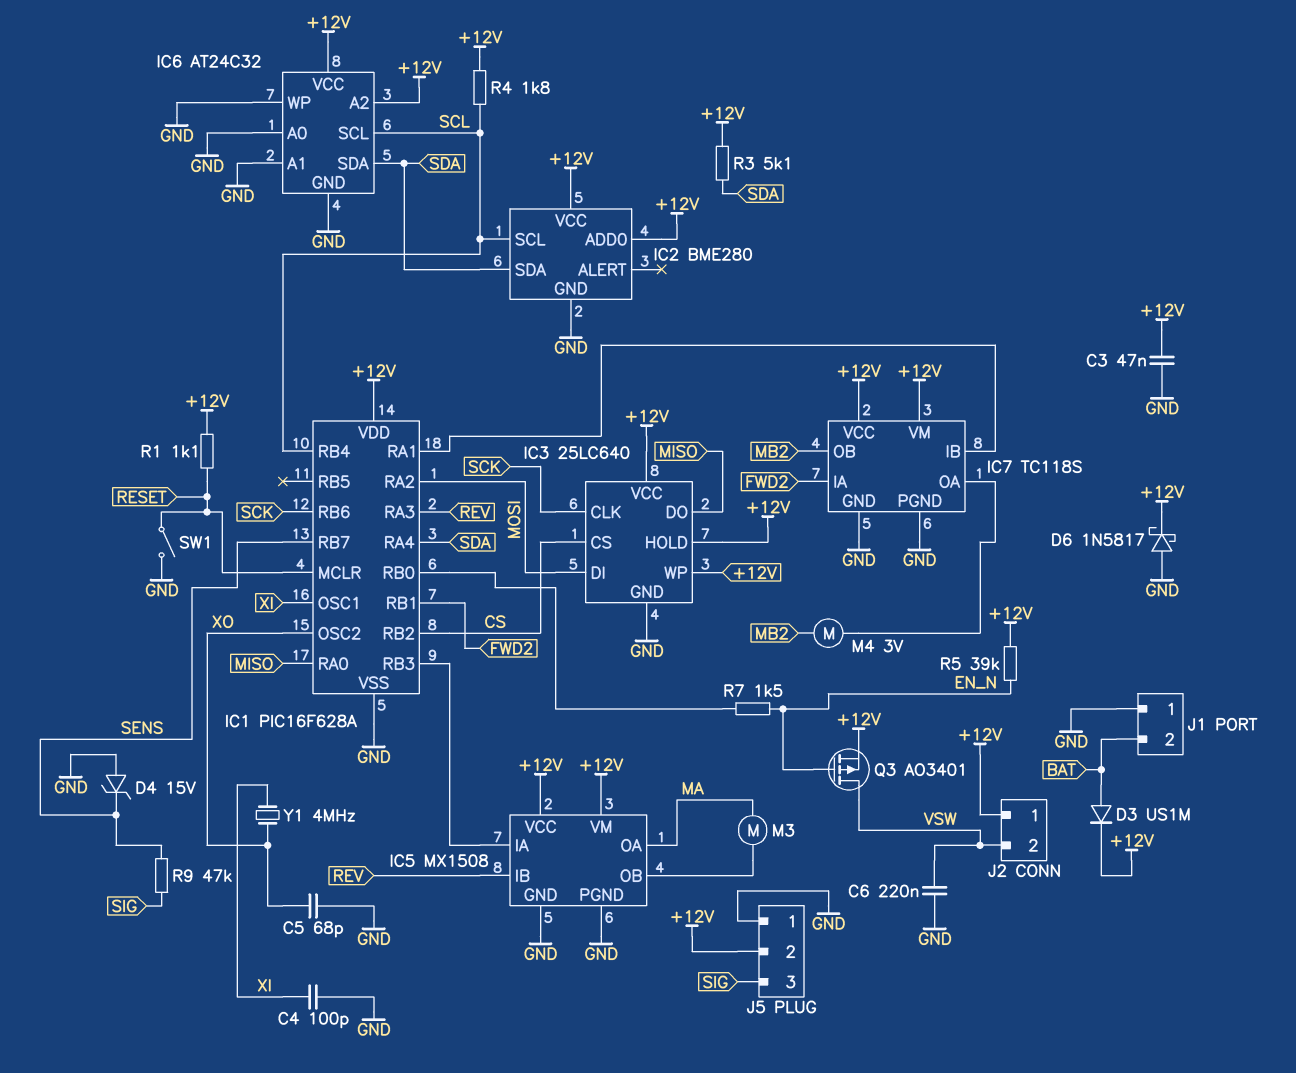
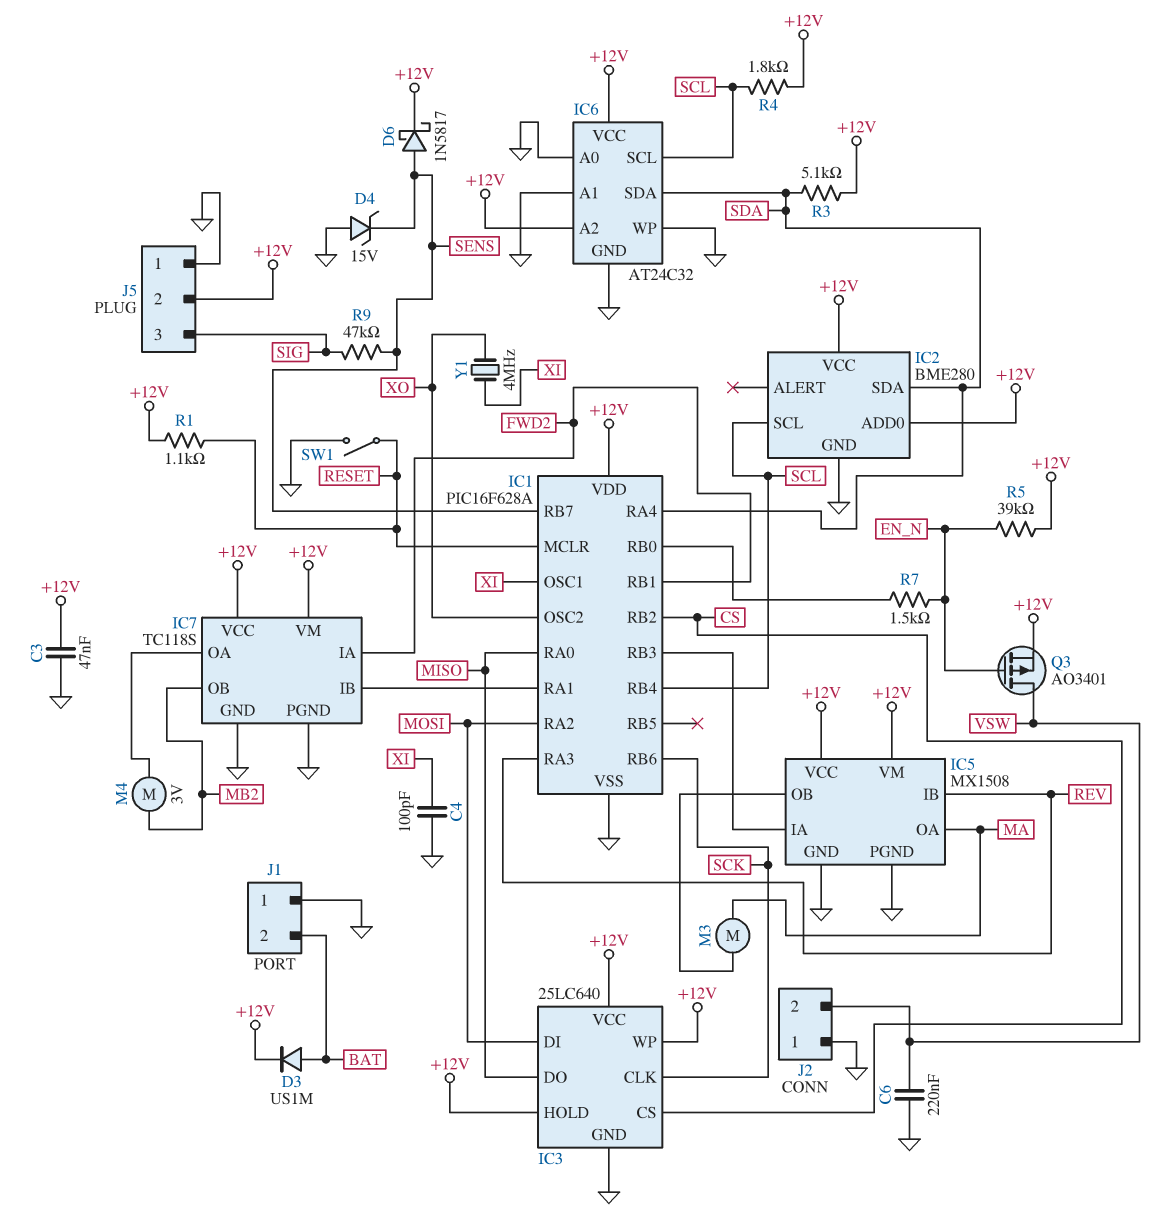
C5: 68pF (GND, XO) -> none
D6: schottky 1N5817 (A GND, K +12V) -> schottky 1N5817 (A SENS, K +12V)
J2 pin 1: +12V -> GND

